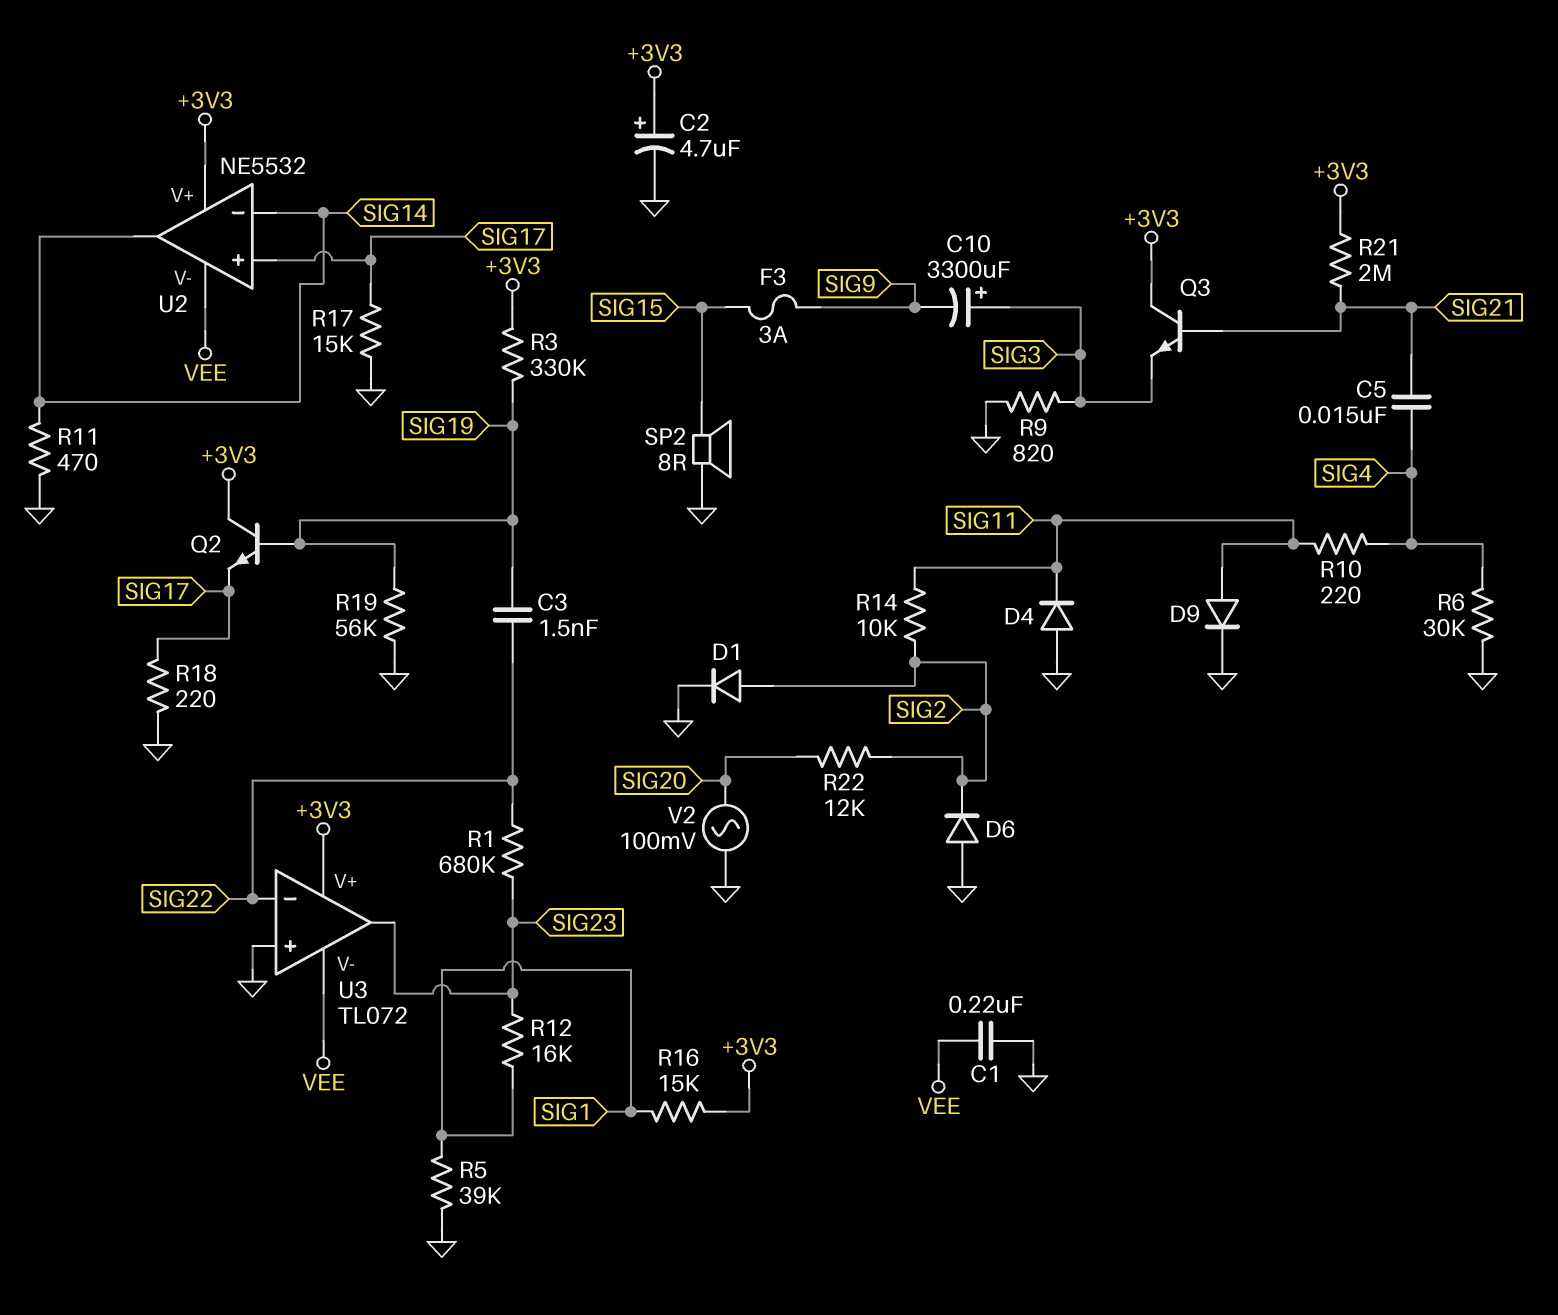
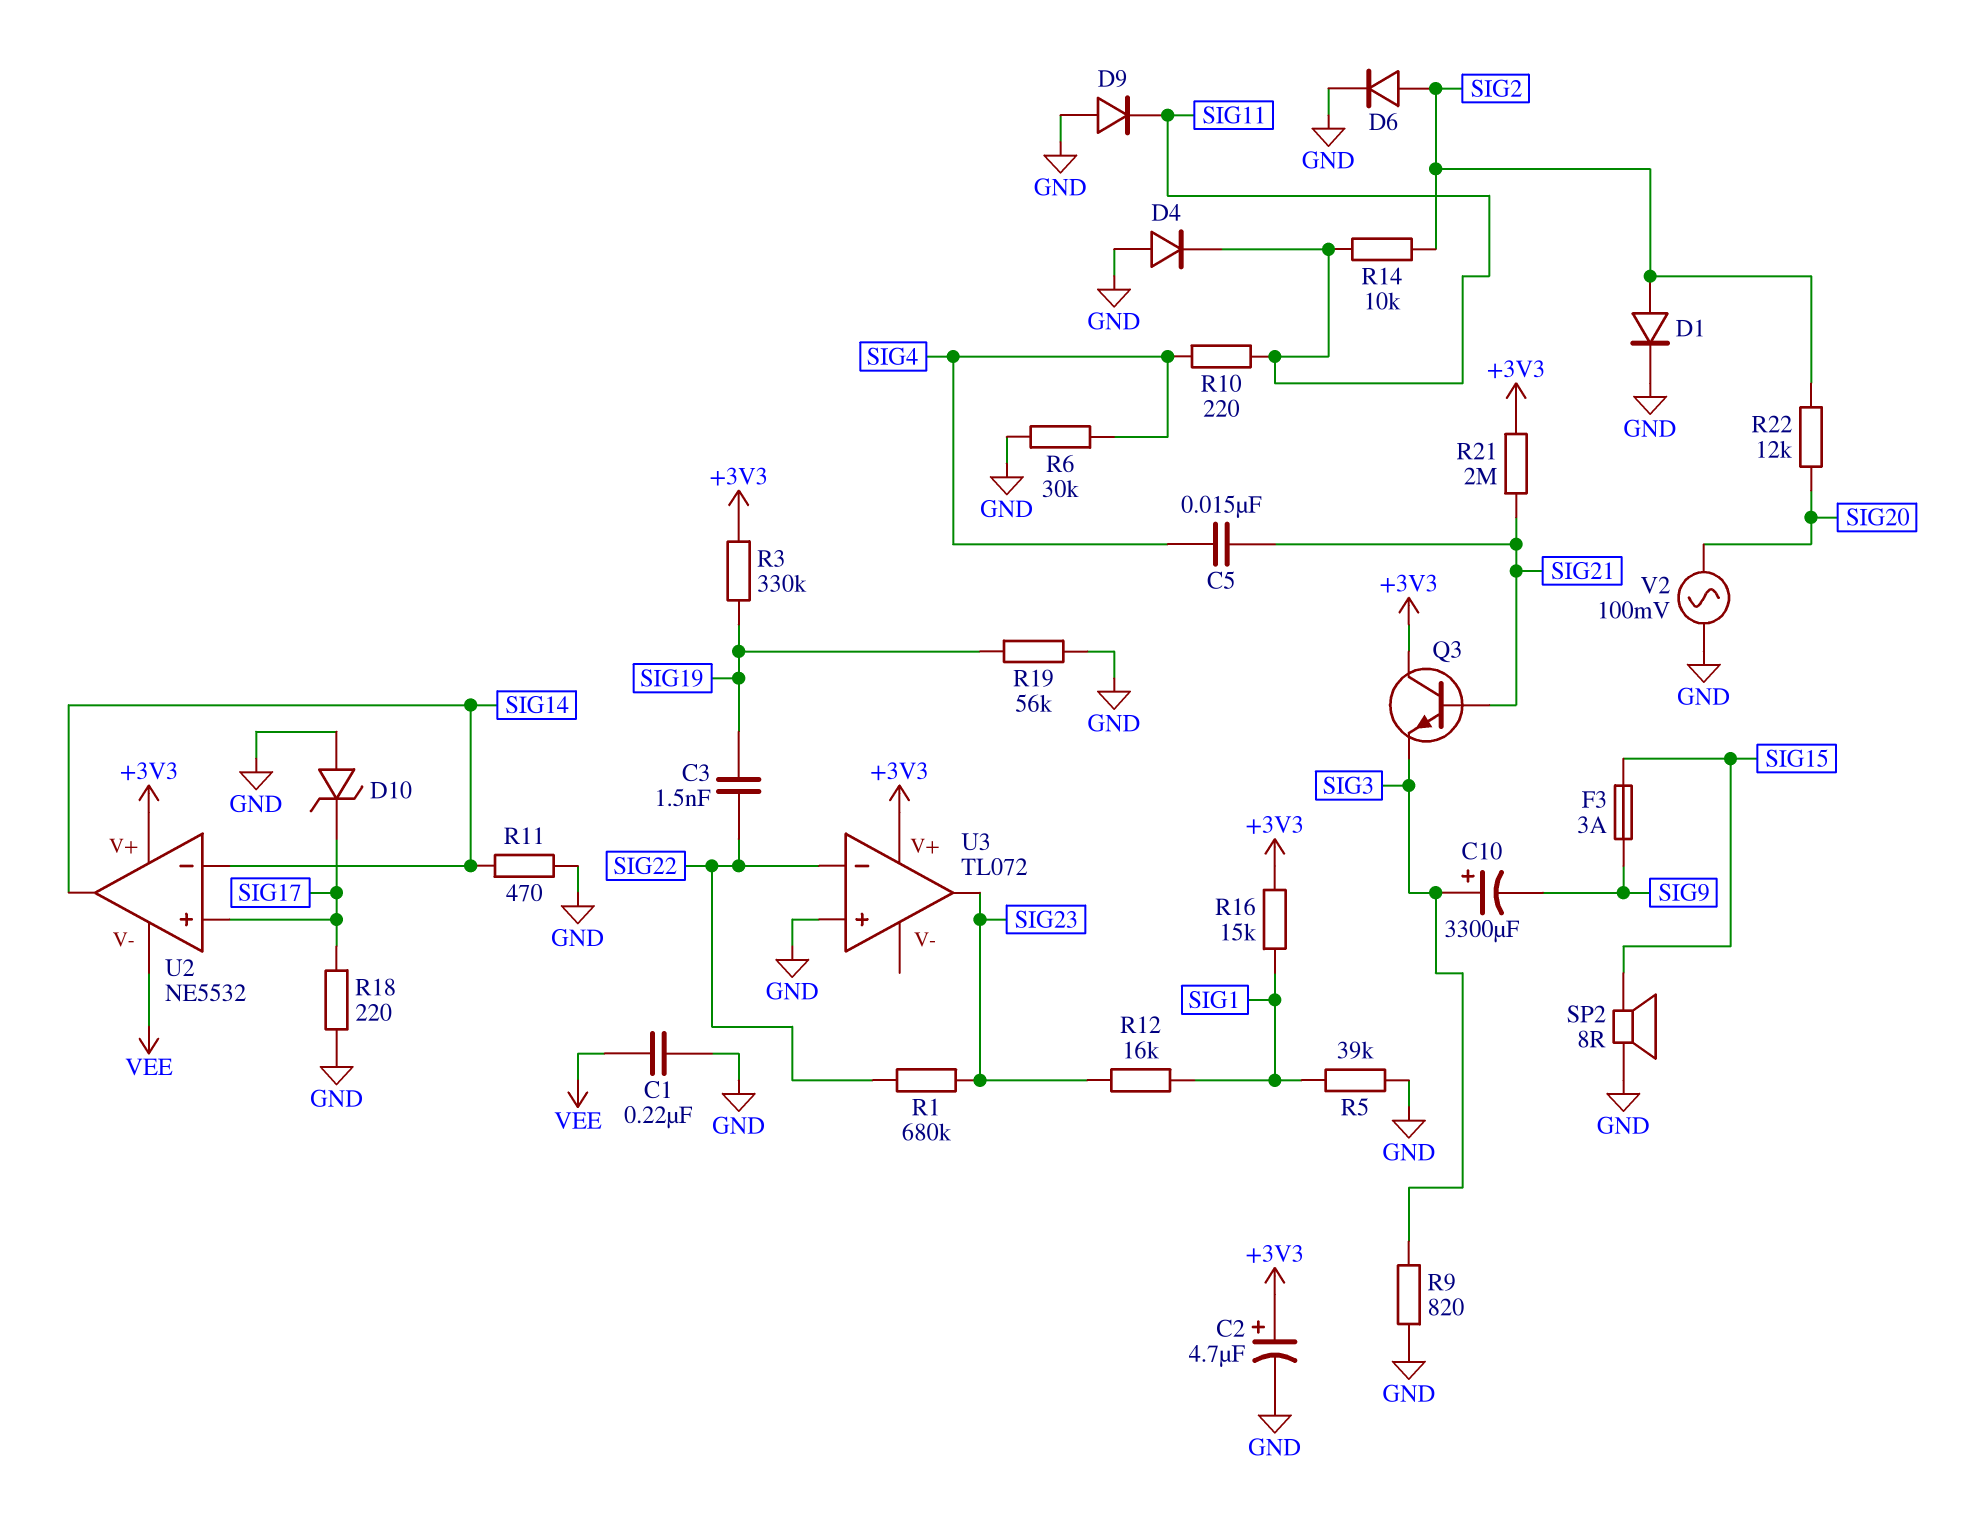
D6: diode (A GND, K SIG2) -> diode (A SIG2, K GND)
D9: diode (A SIG11, K GND) -> diode (A GND, K SIG11)
D10: none -> zener (A GND, K SIG17)
Q2: NPN (B SIG19, C +3V3, E SIG17) -> none
R17: 15k (GND, SIG17) -> none
U3 pin V-: VEE -> none

